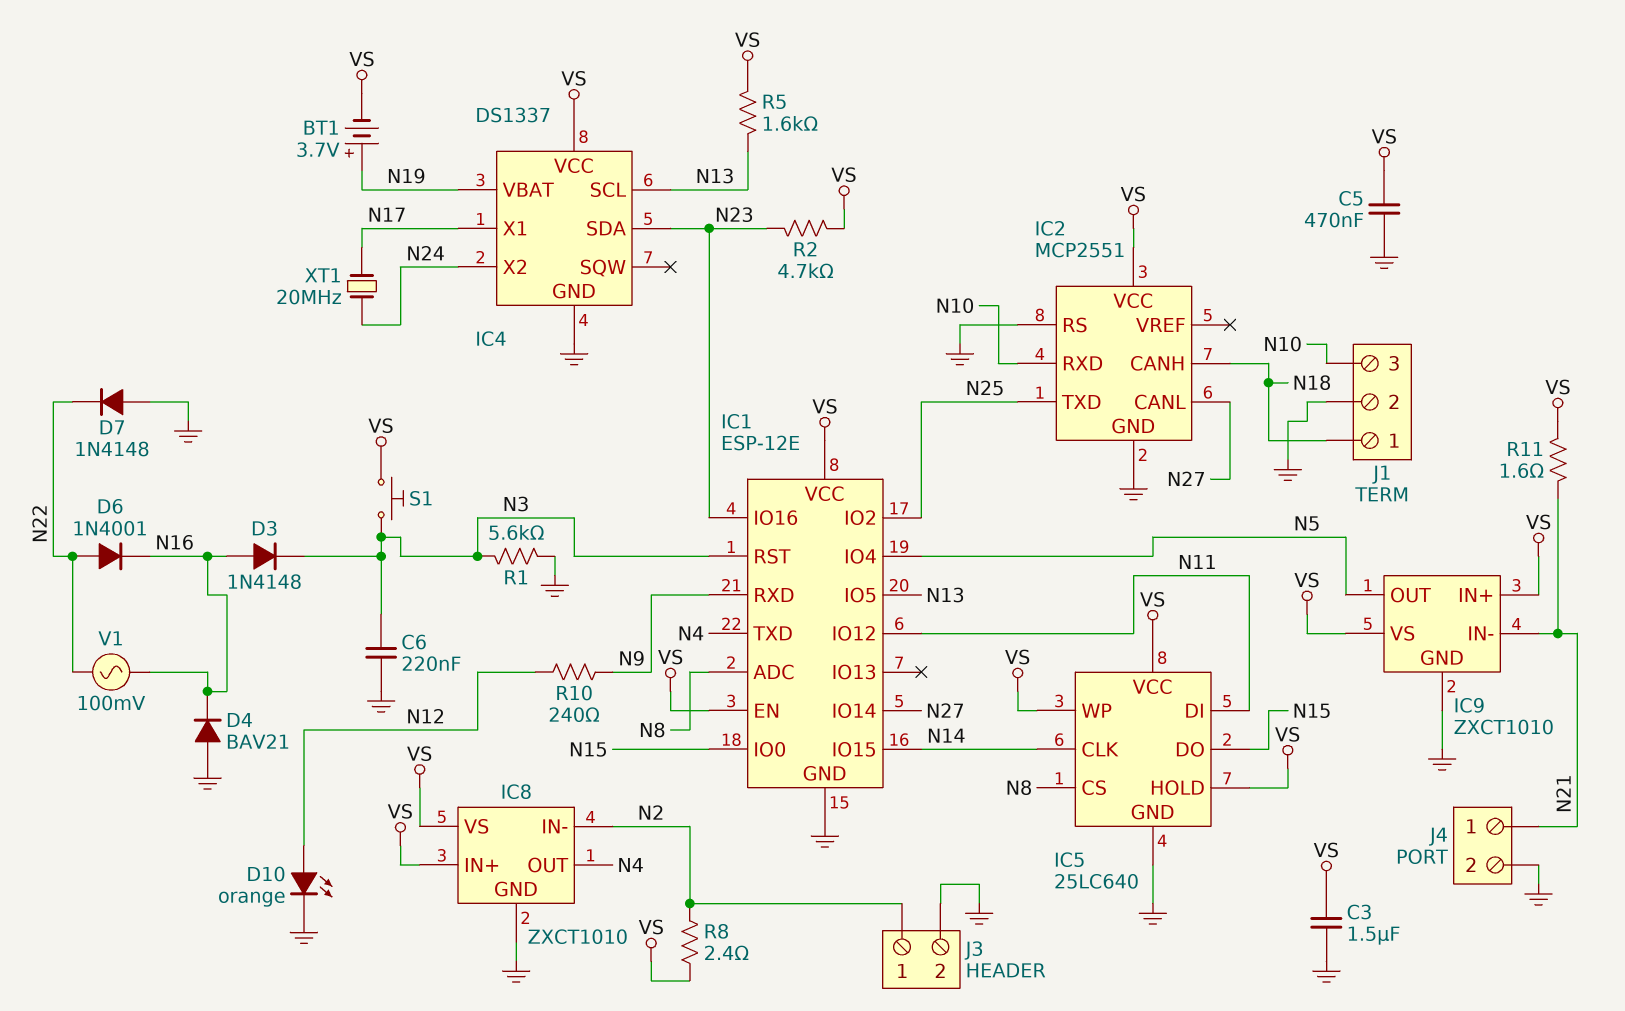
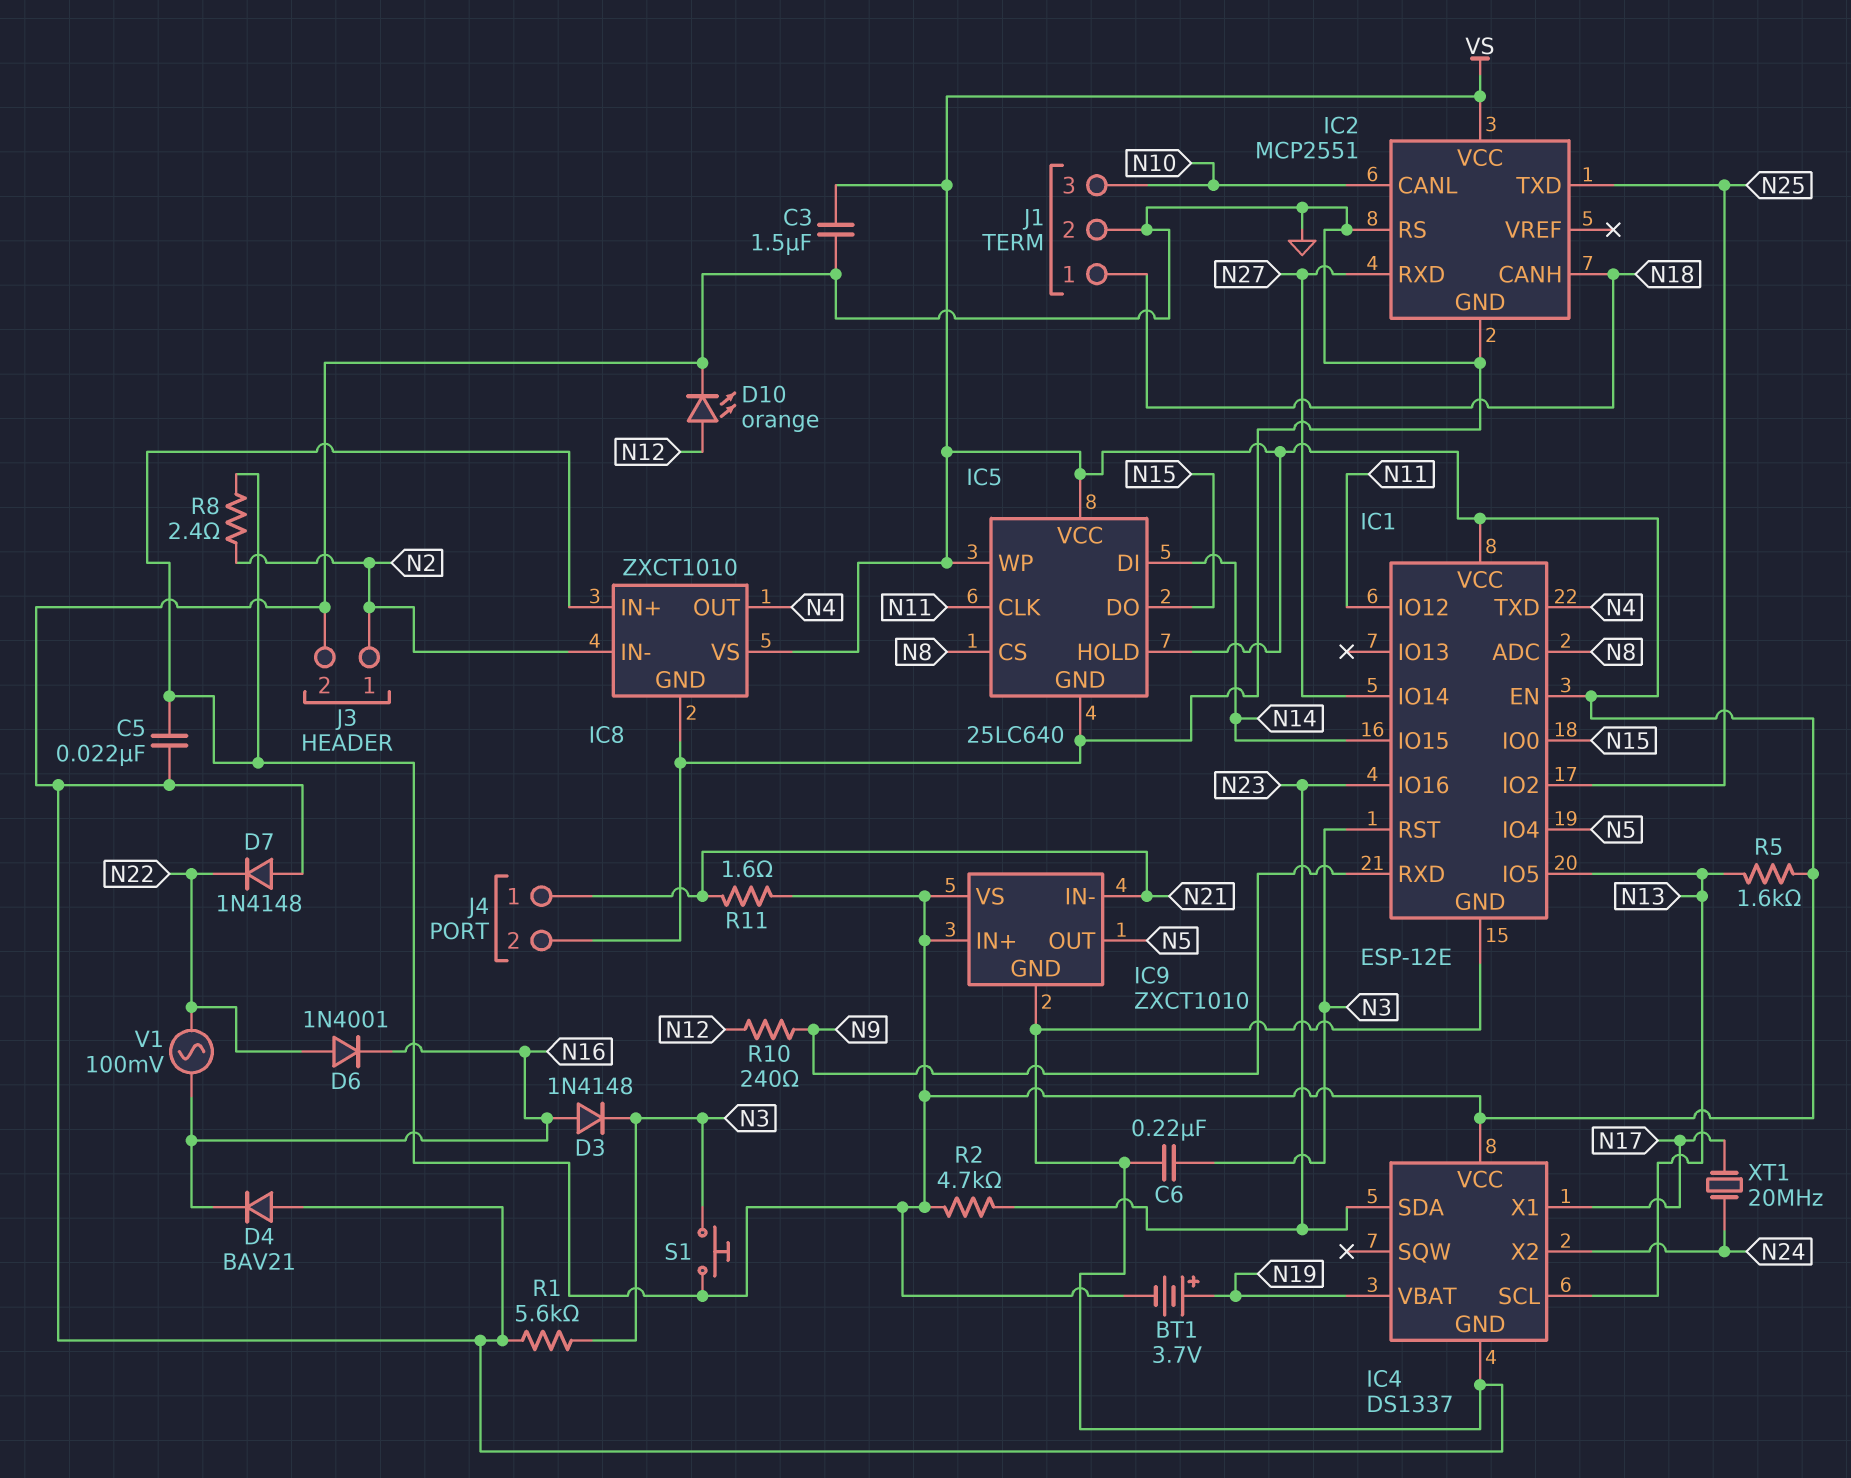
C5: 470nF (GND, VS) -> 22nF (GND, VS)
IC2 pin CANL: N27 -> N10
IC2 pin RXD: N10 -> N27
IC5 pin CLK: N14 -> N11
IC5 pin DI: N11 -> N14

